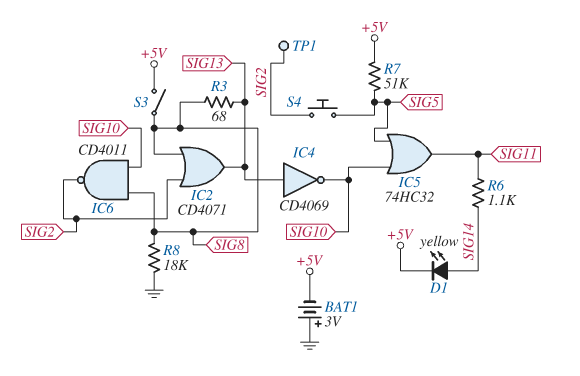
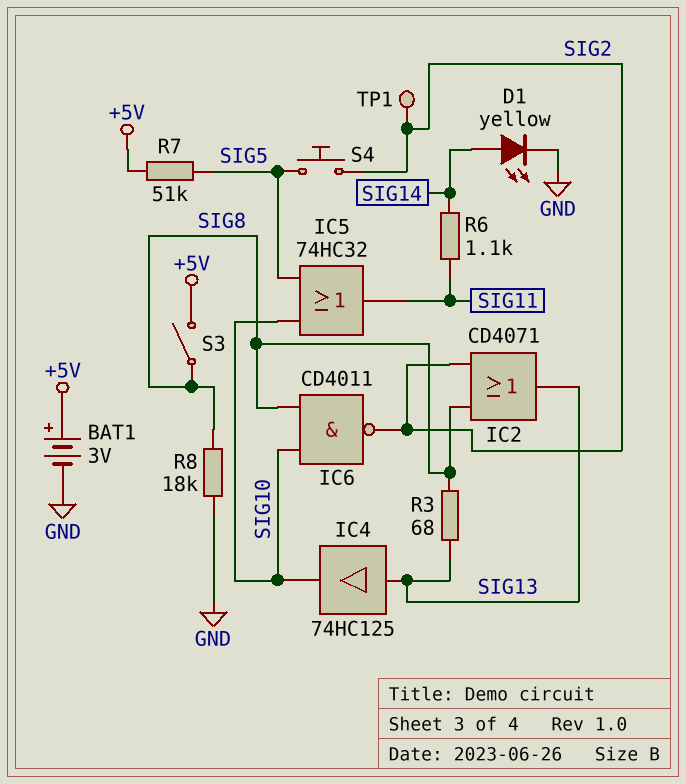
BAT1: 3V (plus GND, minus +5V) -> 3V (plus +5V, minus GND)
D1: LED yellow (A SIG14, K +5V) -> LED yellow (A SIG14, K GND)
IC4: NOT CD4069 (in SIG13, out SIG10) -> buffer 74HC125 (in SIG13, out SIG10)

